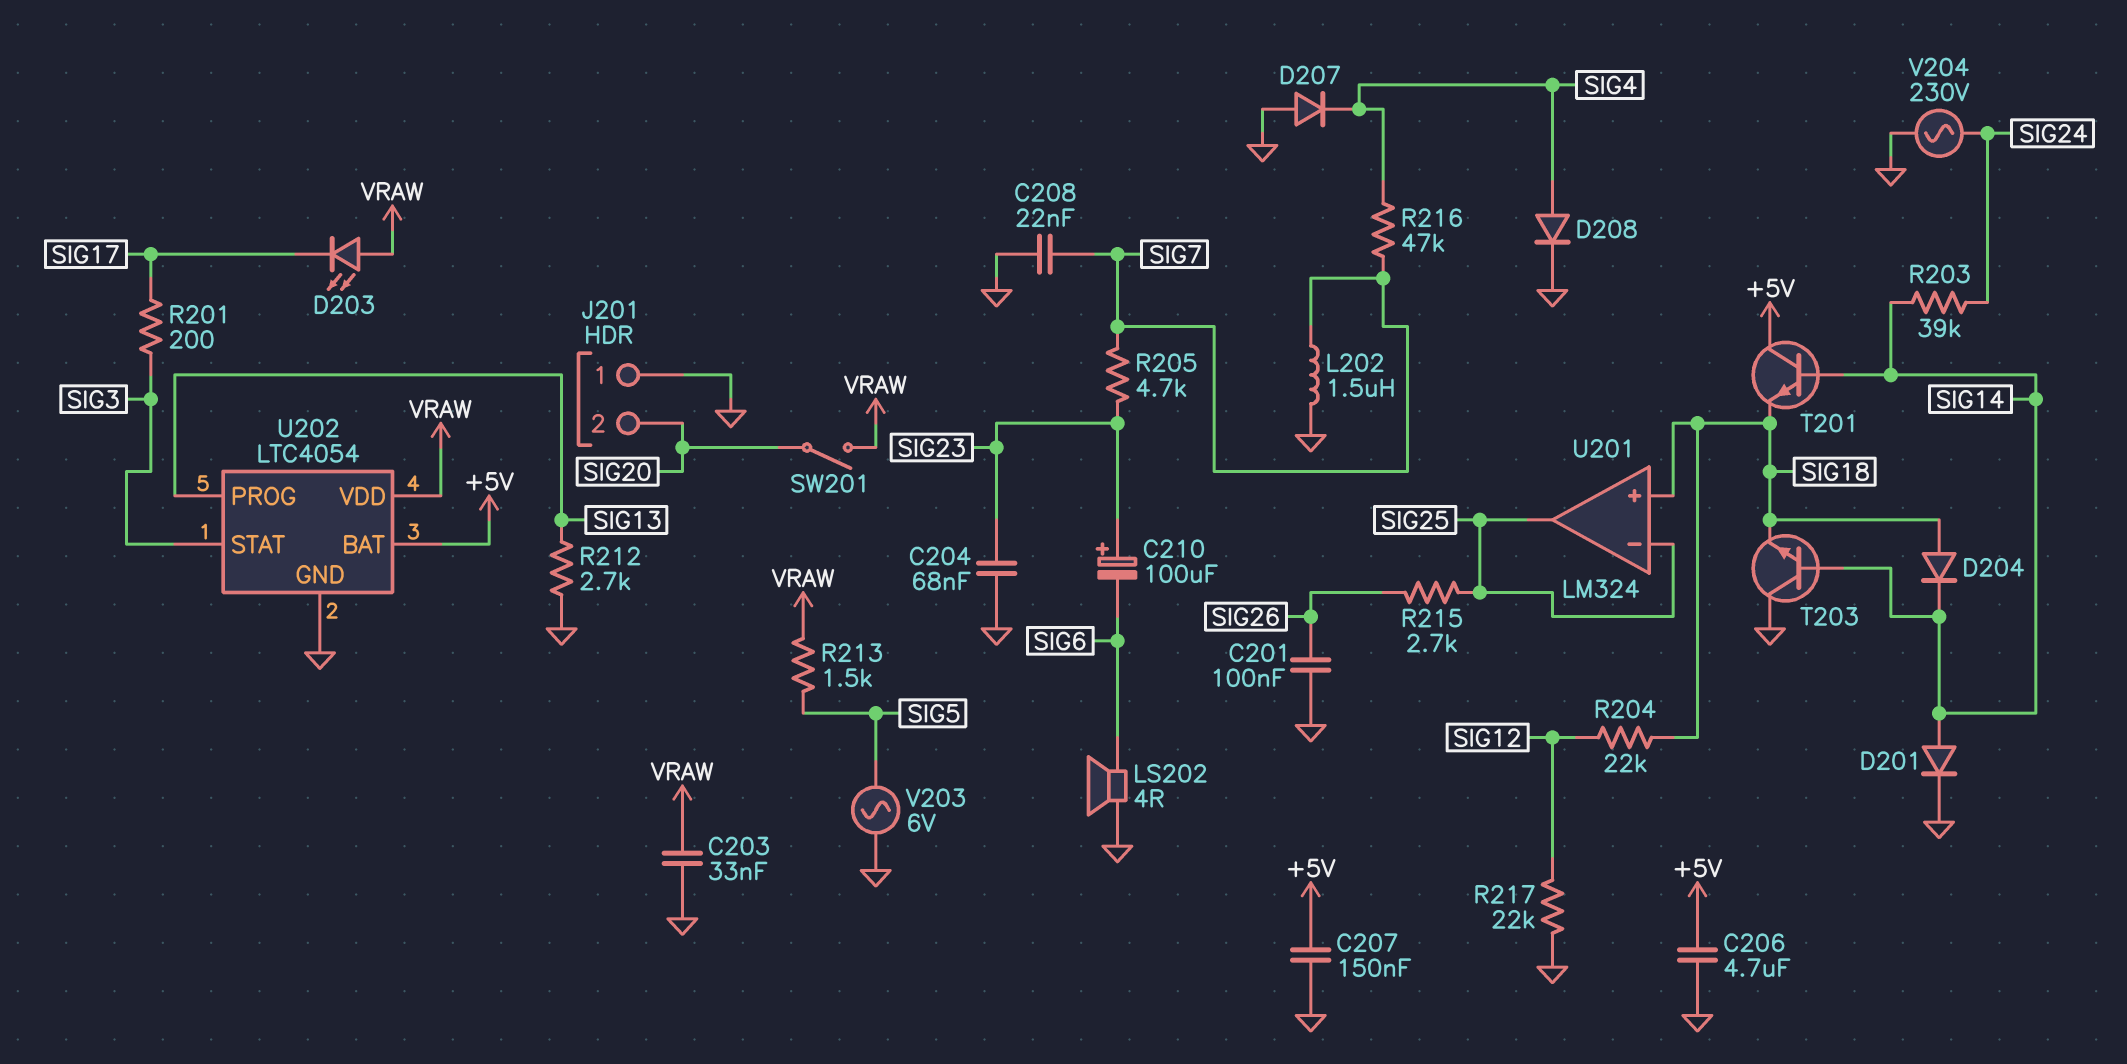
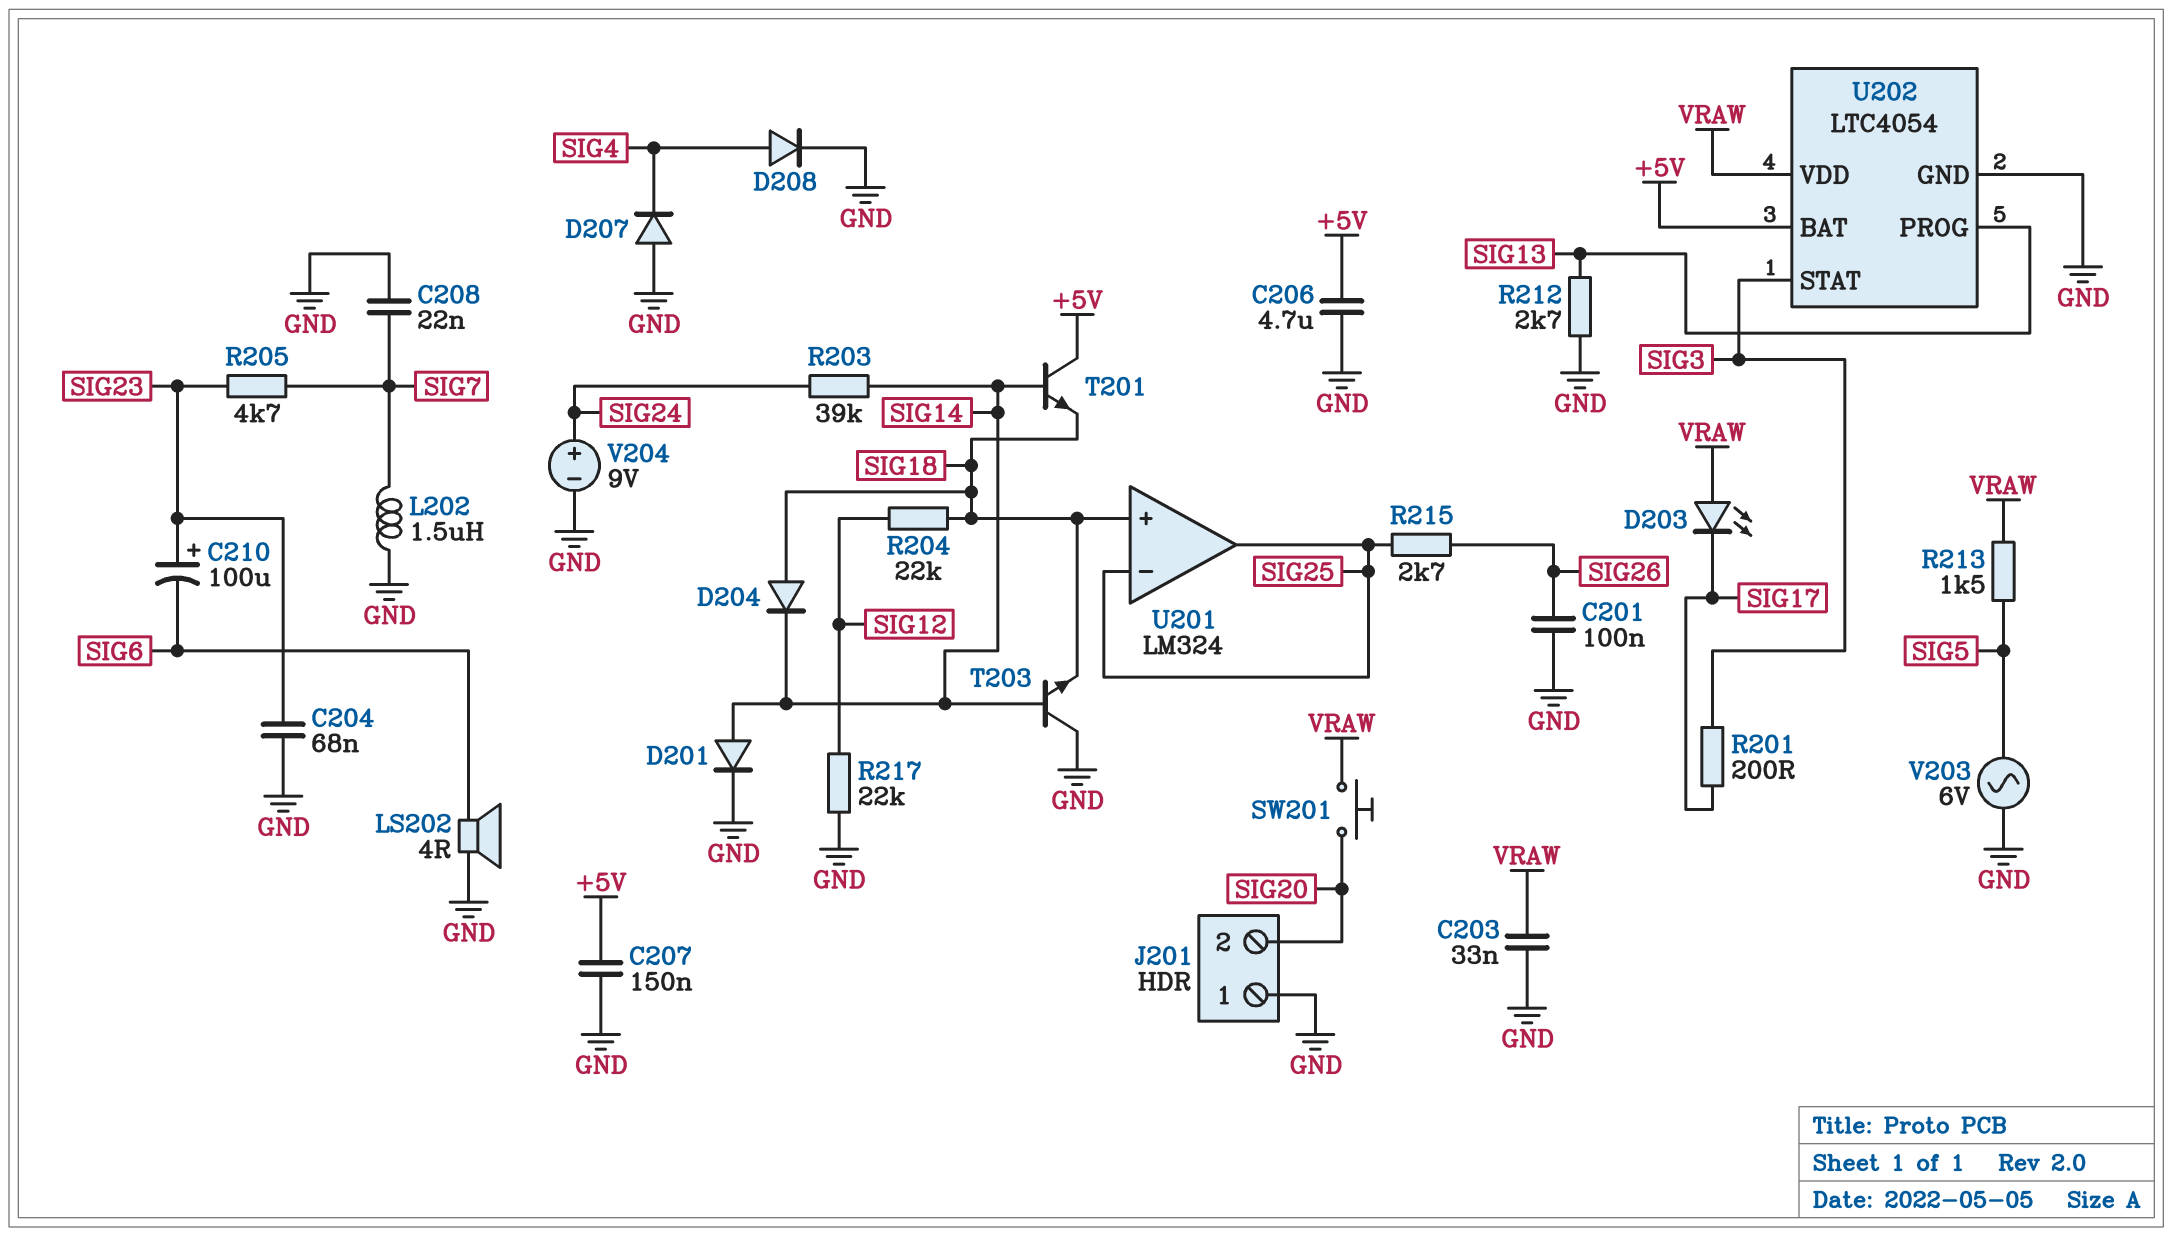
R216: 47k (SIG4, SIG7) -> none
SW201: switch (SIG20, VRAW) -> button (SIG20, VRAW)
V204: AC 230V (GND, SIG24) -> 9V (plus SIG24, minus GND)

